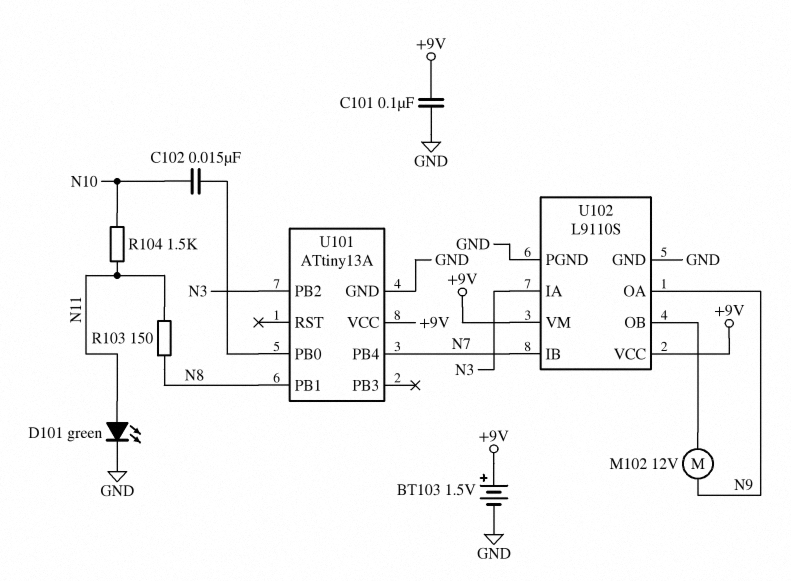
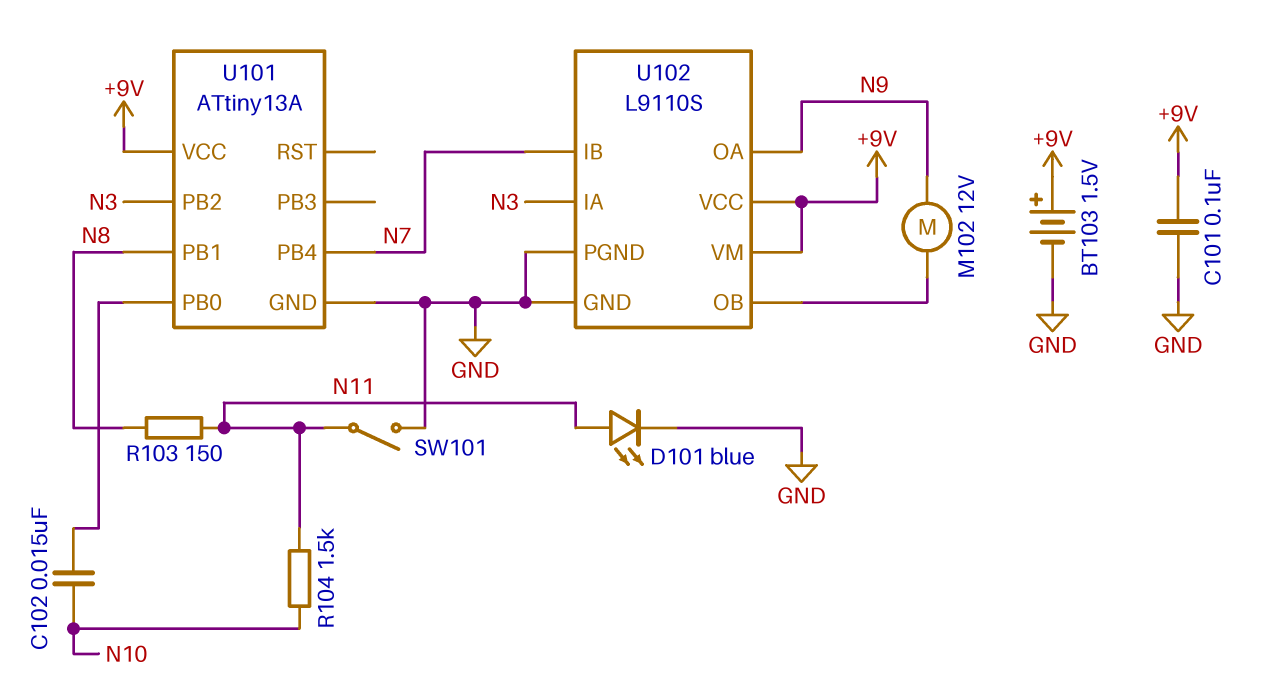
D101: LED green (A N11, K GND) -> LED blue (A N11, K GND)
SW101: none -> switch (GND, N11)

